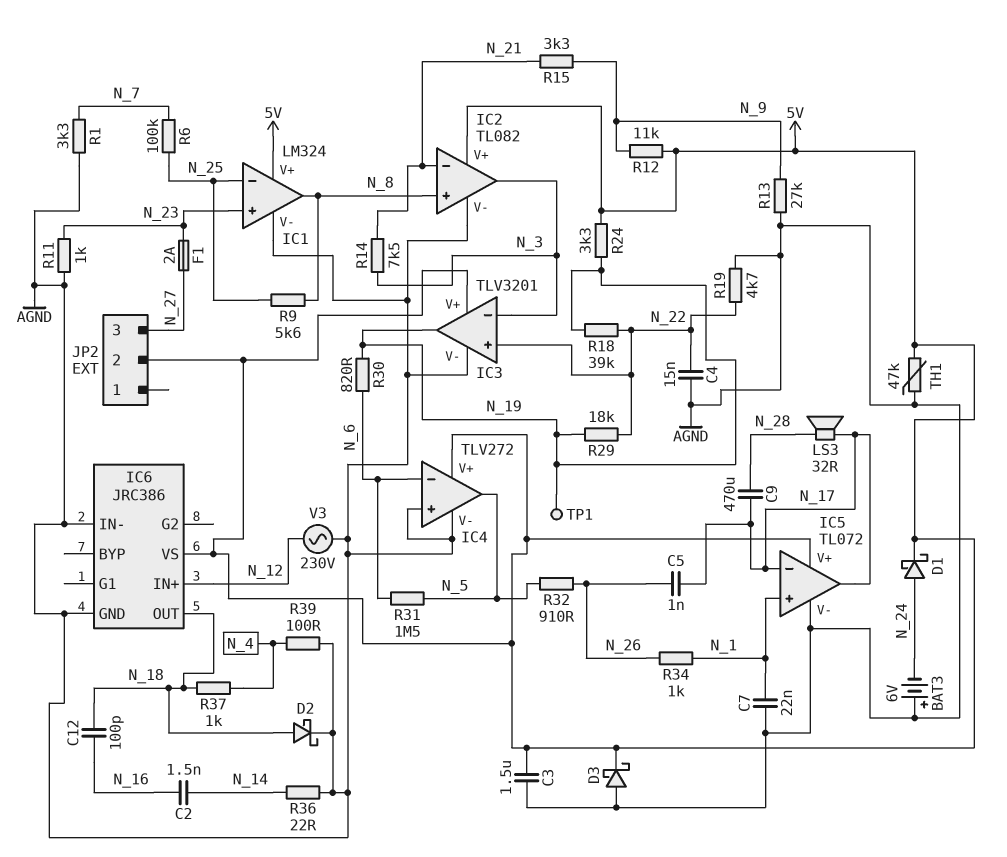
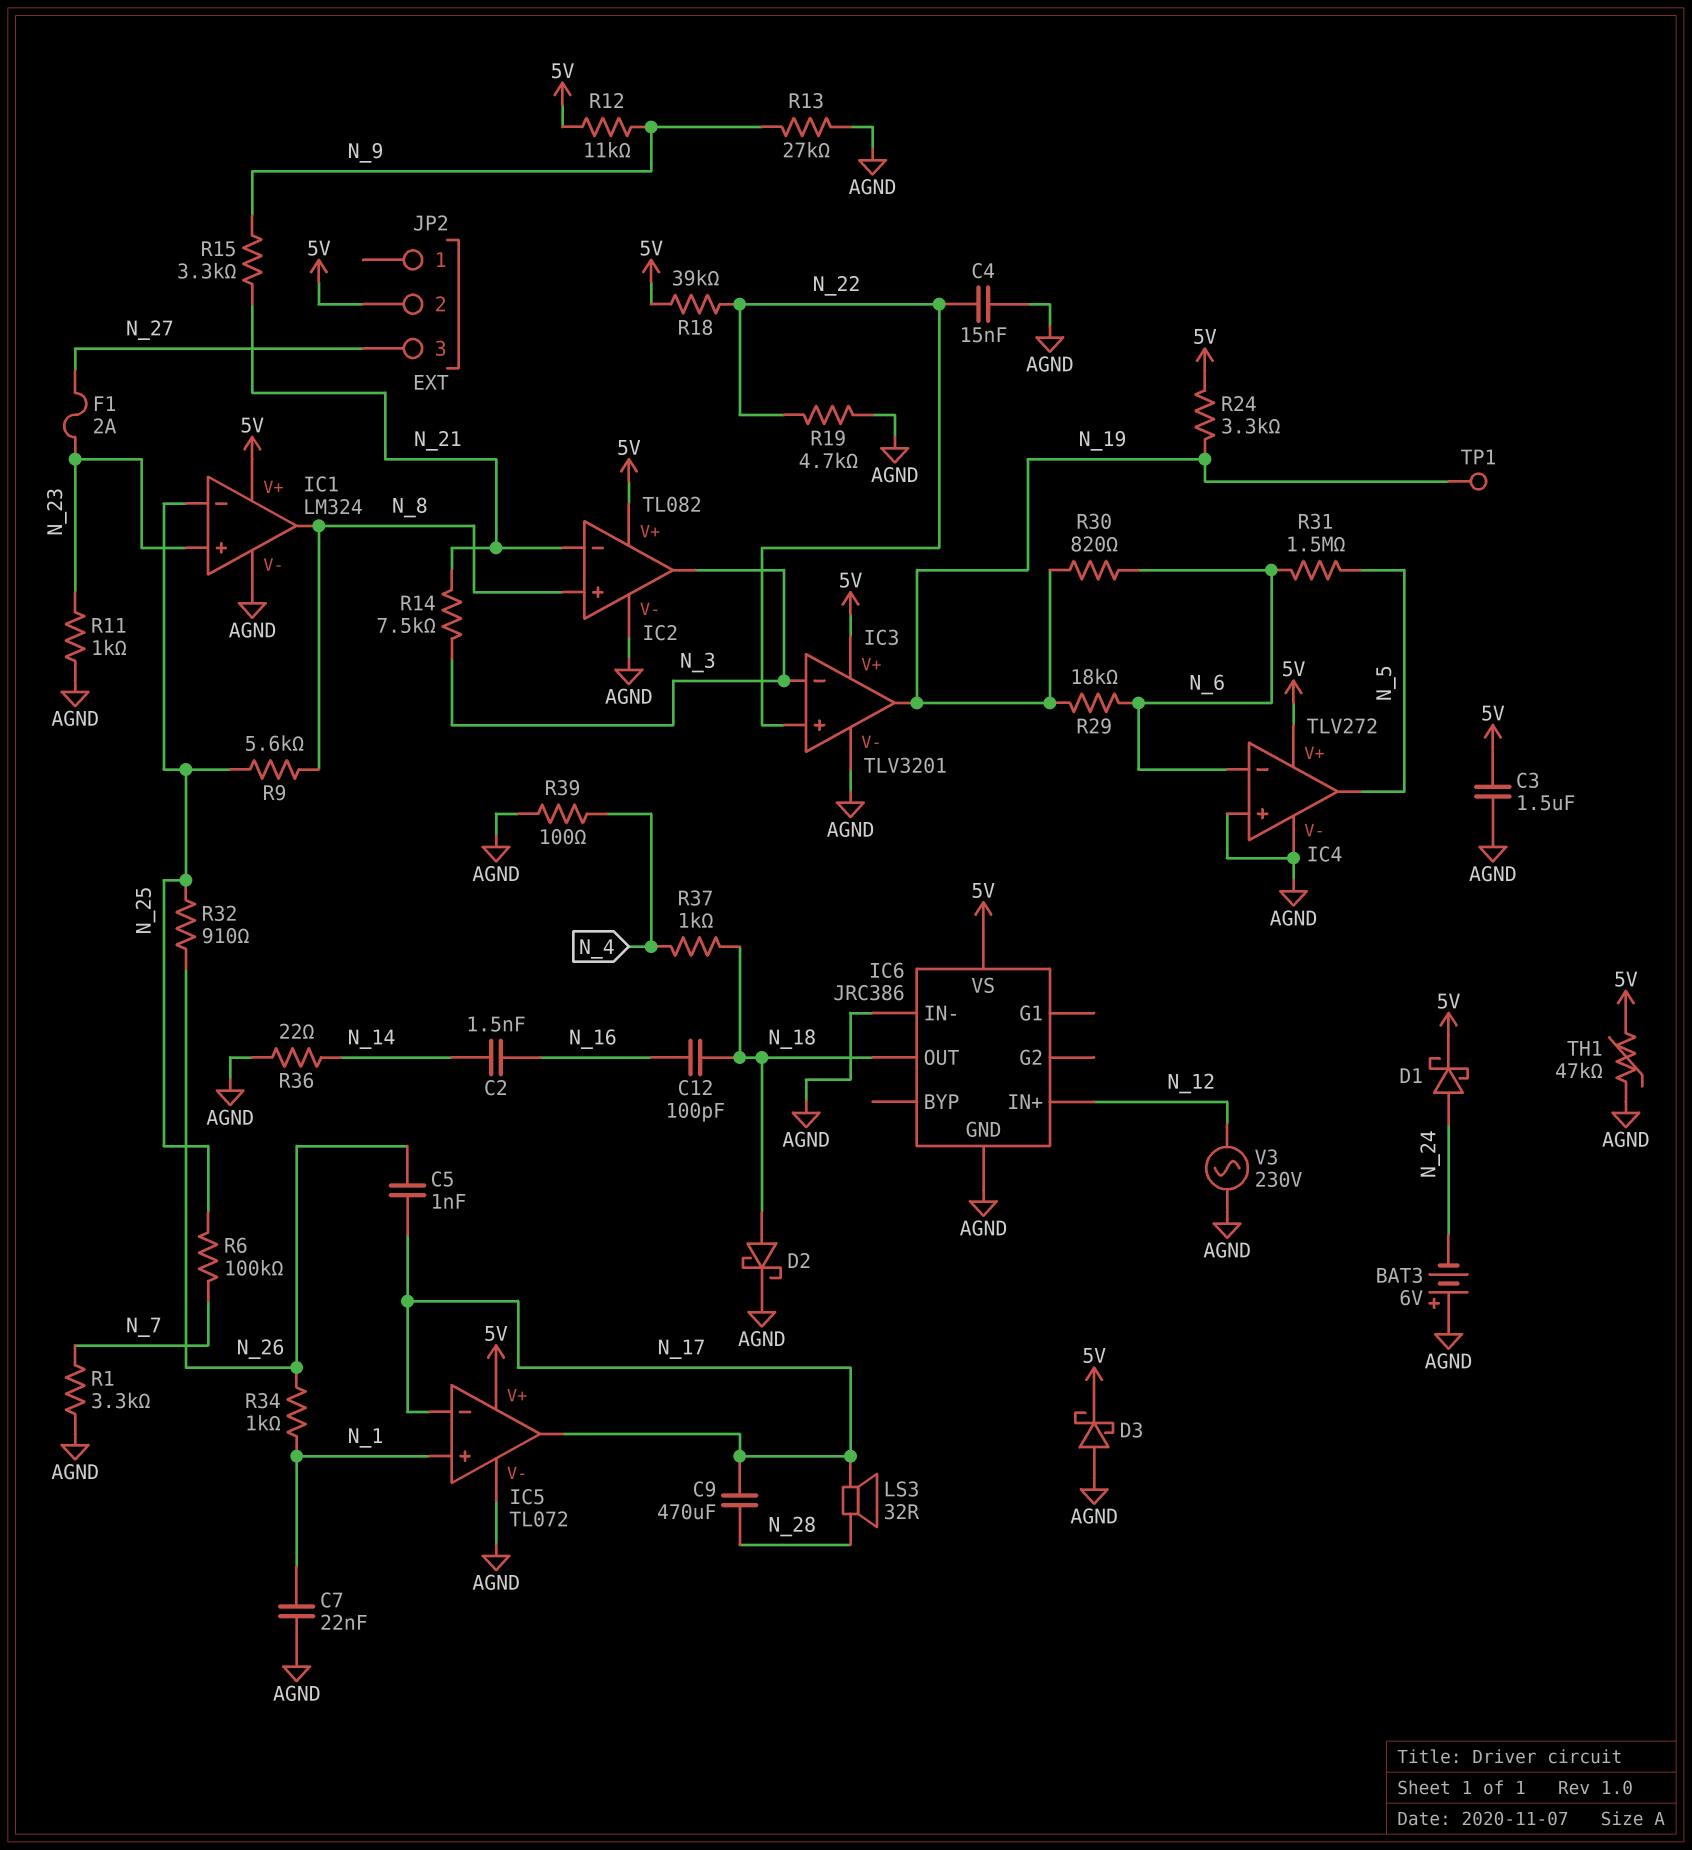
R18: 39k (N_19, N_22) -> 39k (5V, N_22)
R29: 18k (N_19, N_22) -> 18k (N_6, N_19)
R32: 910 (N_5, N_26) -> 910 (N_25, N_26)

